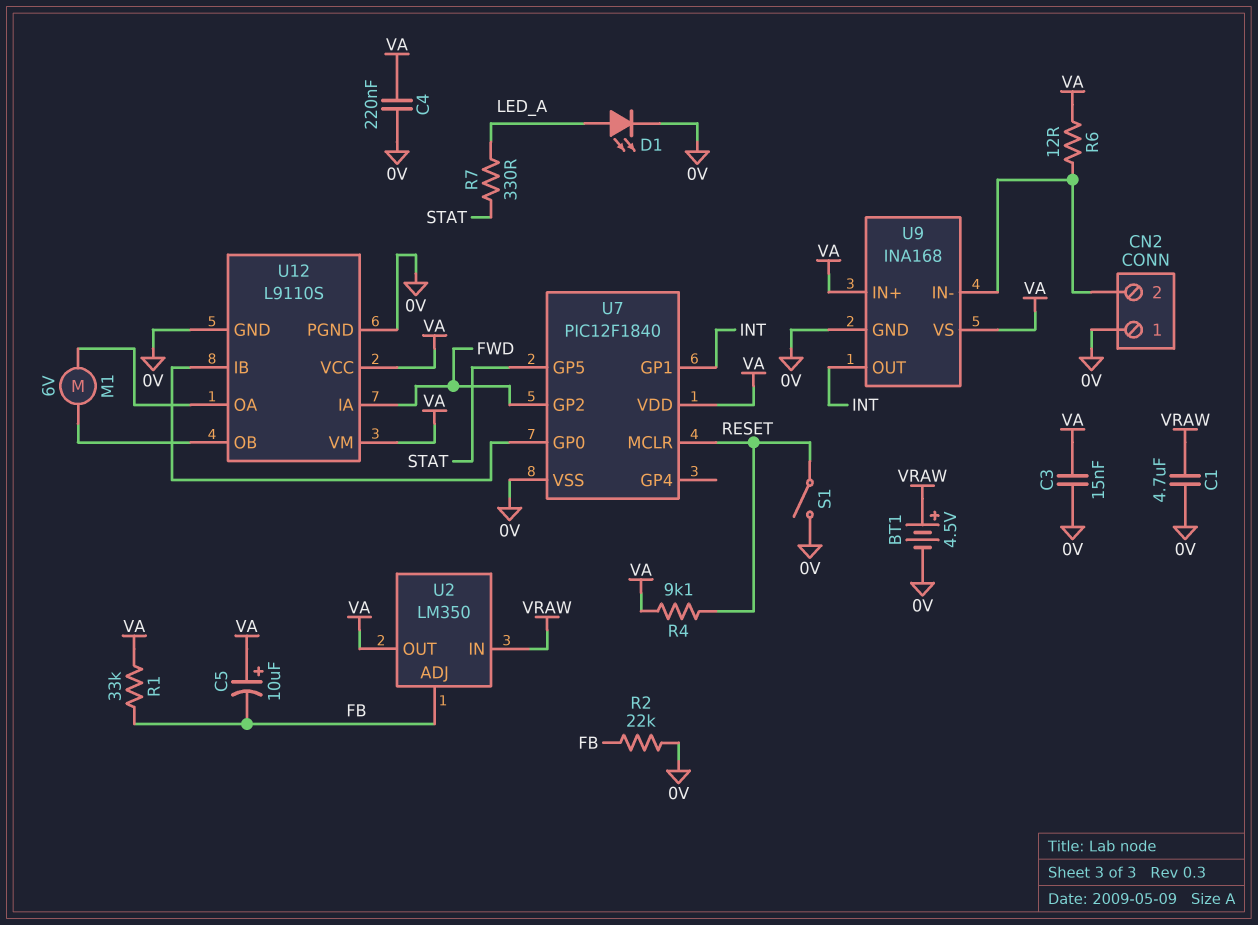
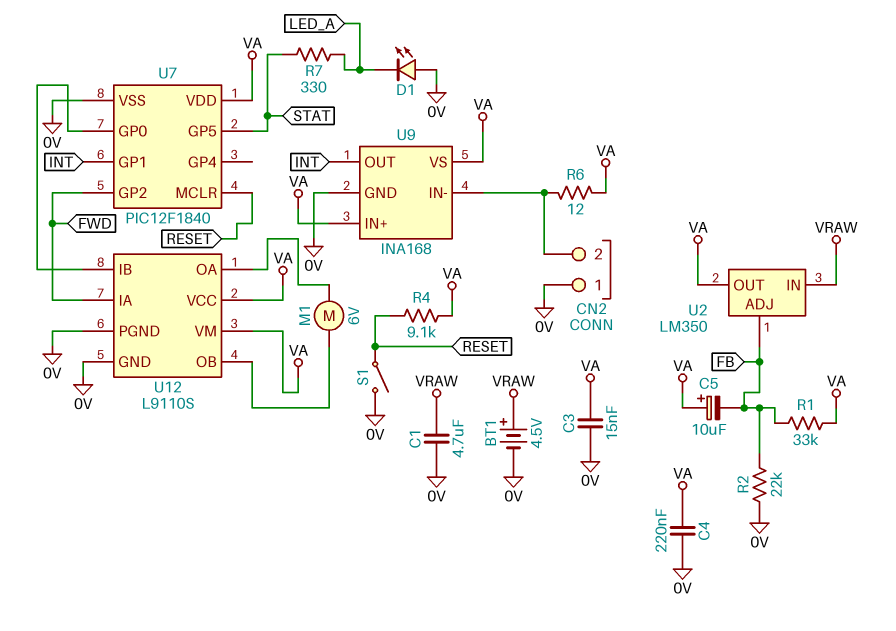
D1: LED (A LED_A, K 0V) -> LED (A 0V, K LED_A)

